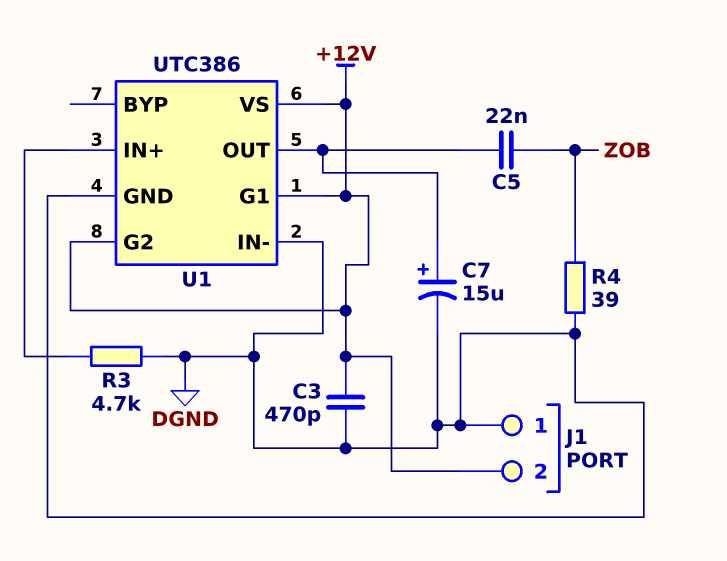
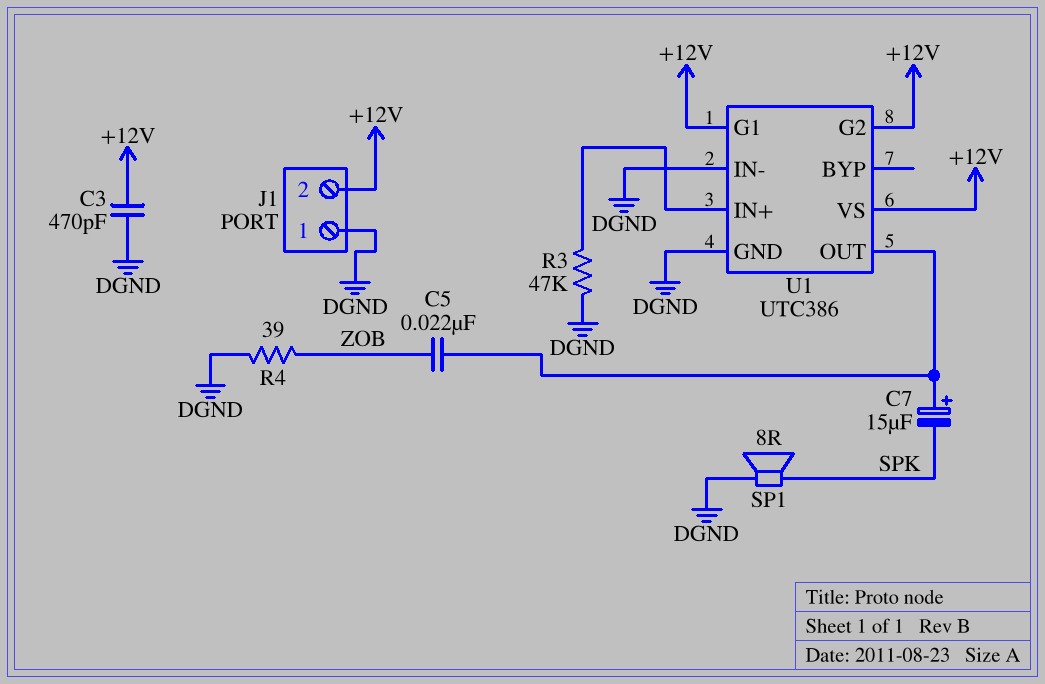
C7: 15uF (plus U1/OUT, minus DGND) -> 15uF (plus U1/OUT, minus SPK)
R3: 4.7k (DGND, U1/IN+) -> 47k (DGND, U1/IN+)
SP1: none -> speaker 8R (DGND, SPK)

